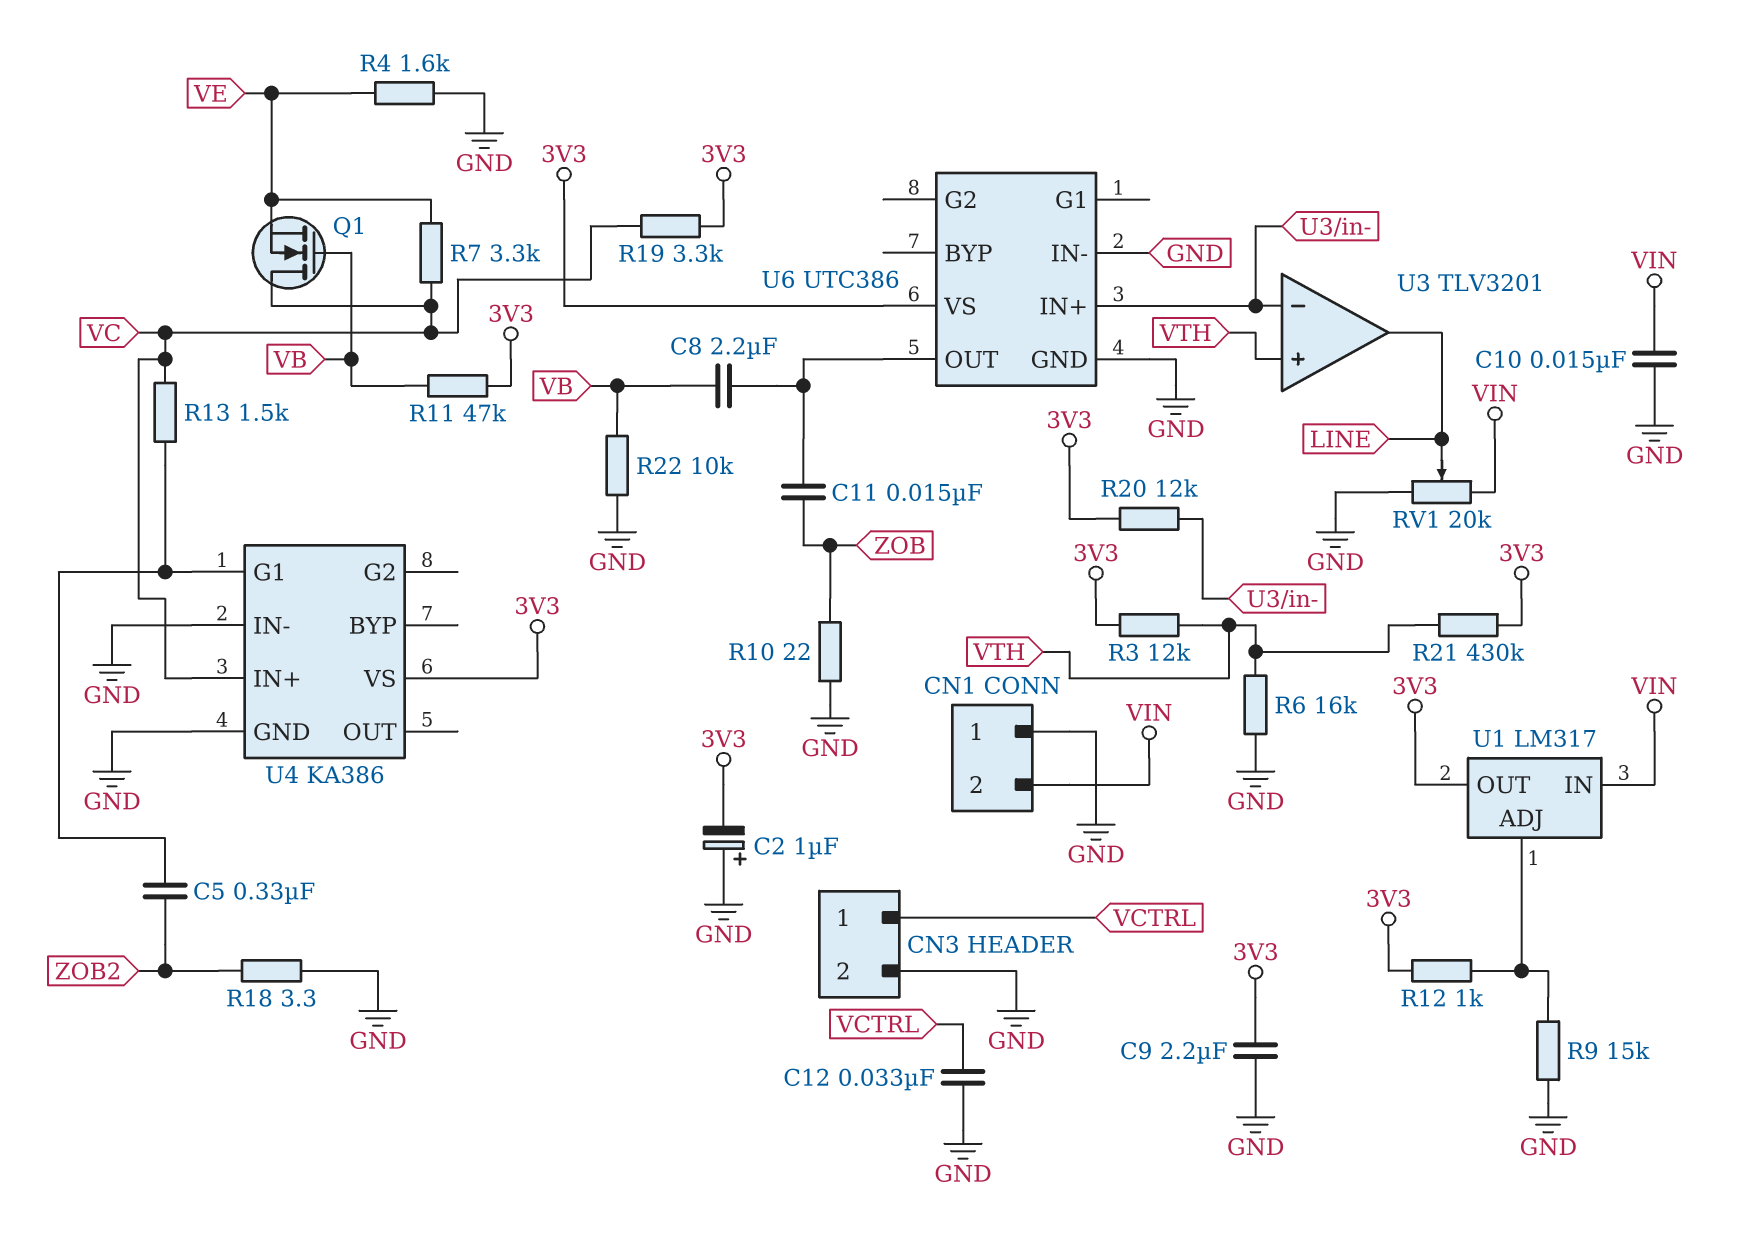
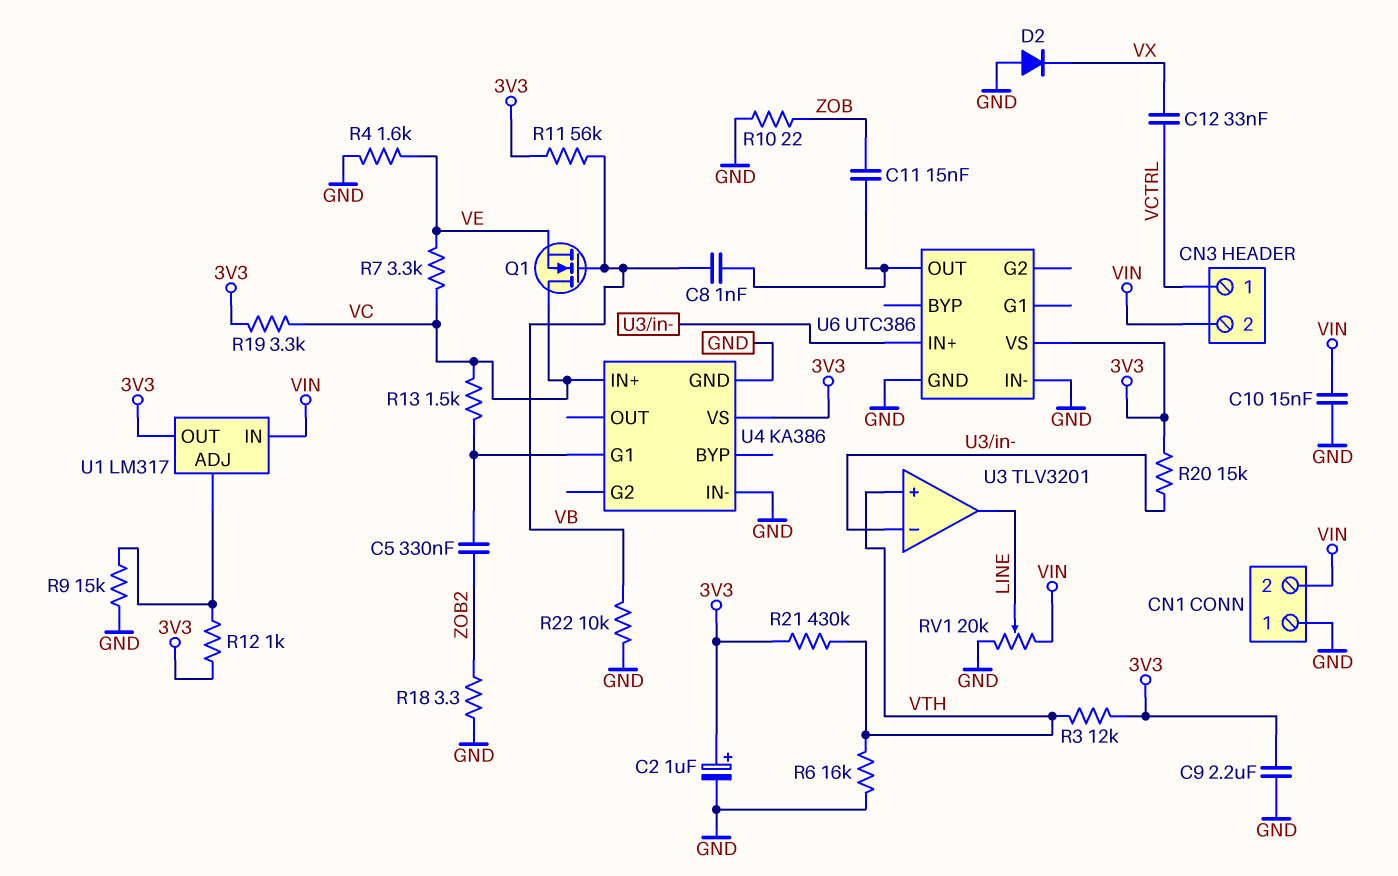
C2: 1uF (plus GND, minus 3V3) -> 1uF (plus 3V3, minus GND)
C8: 2.2uF (U6/OUT, VB) -> 1nF (U6/OUT, VB)
C12: 33nF (GND, VCTRL) -> 33nF (VCTRL, VX)
CN3 pin 2: GND -> VIN
D2: none -> diode (A GND, K VX)
R11: 47k (3V3, VB) -> 56k (3V3, VB)
R20: 12k (3V3, U3/in-) -> 15k (3V3, U3/in-)

